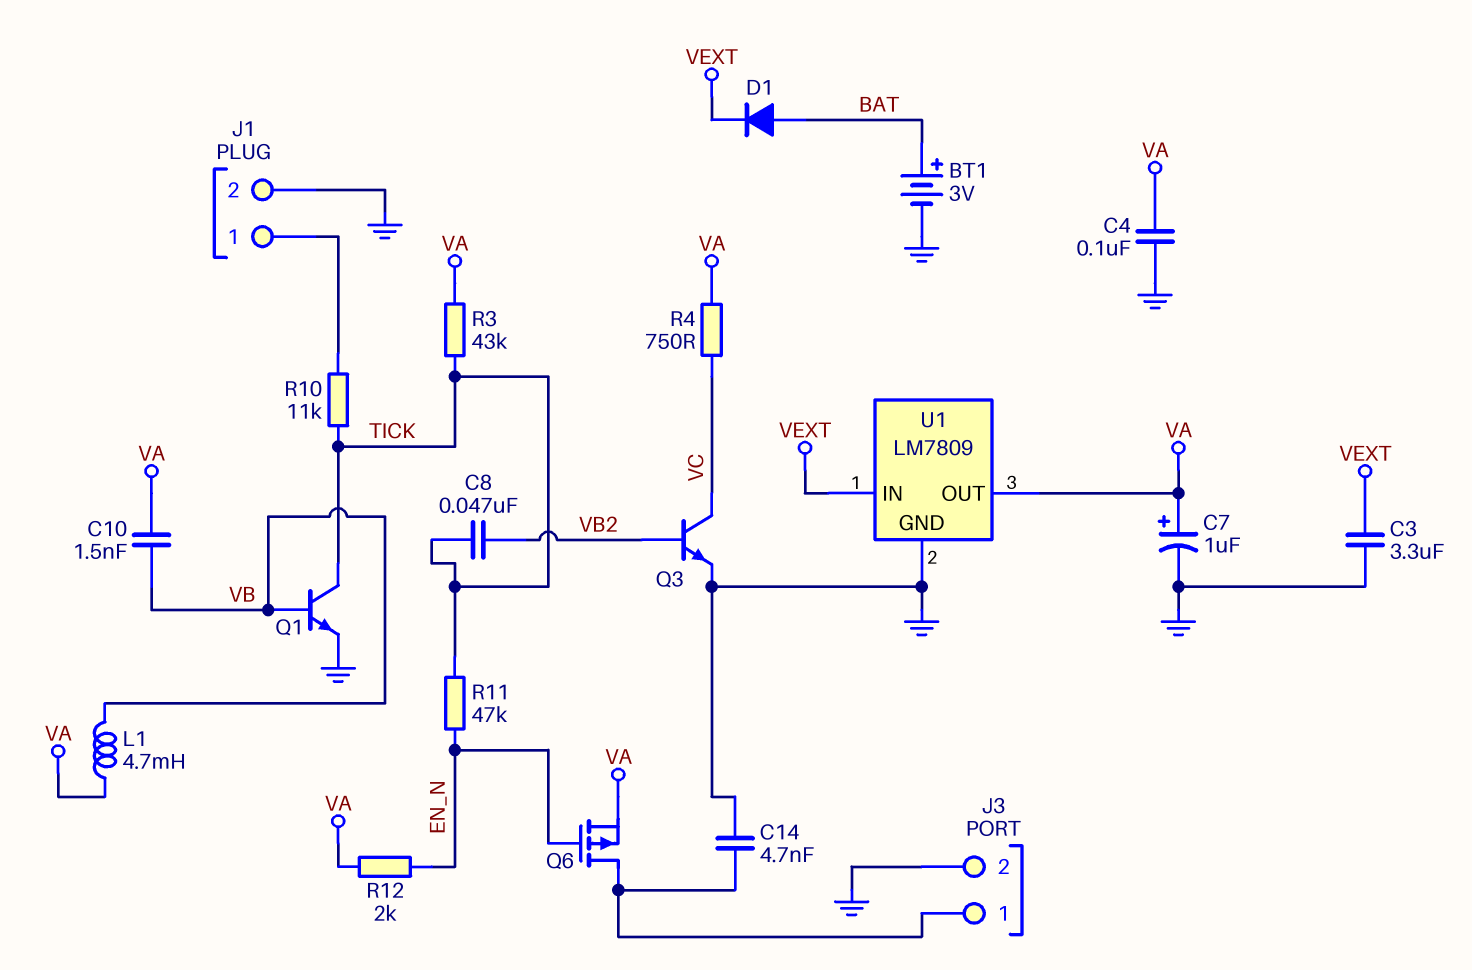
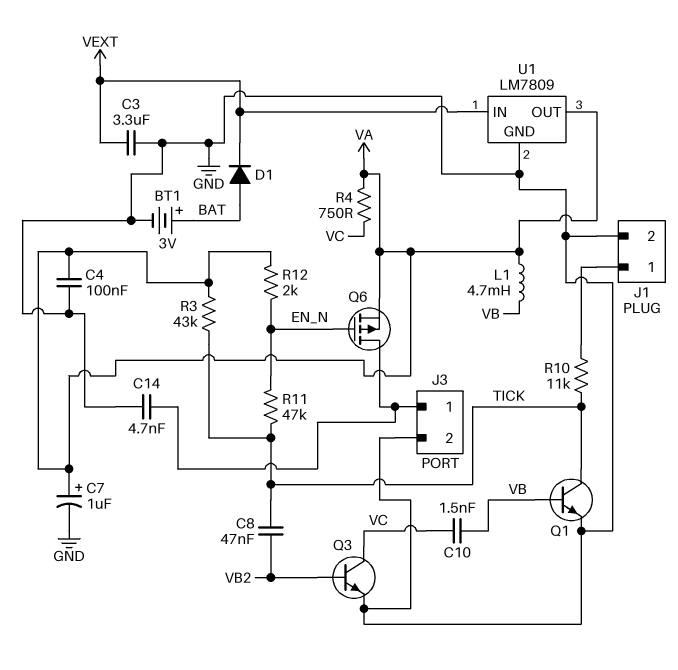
C10: 1.5nF (VA, VB) -> 1.5nF (VB, VC)

